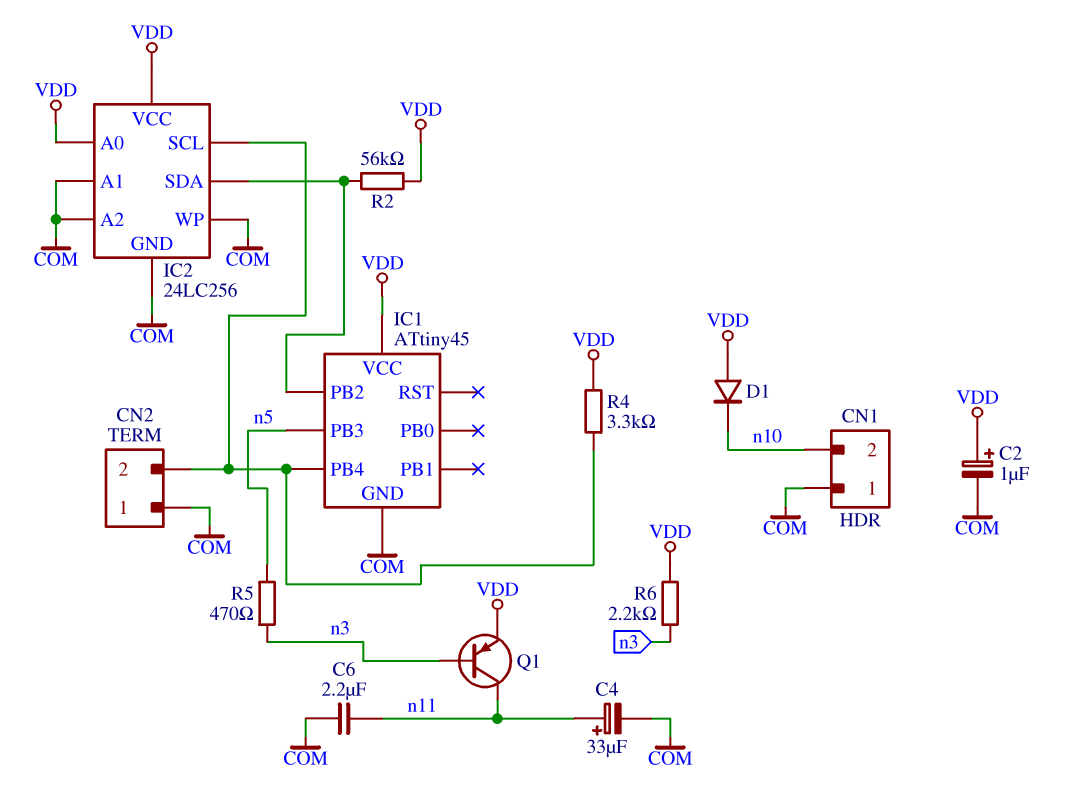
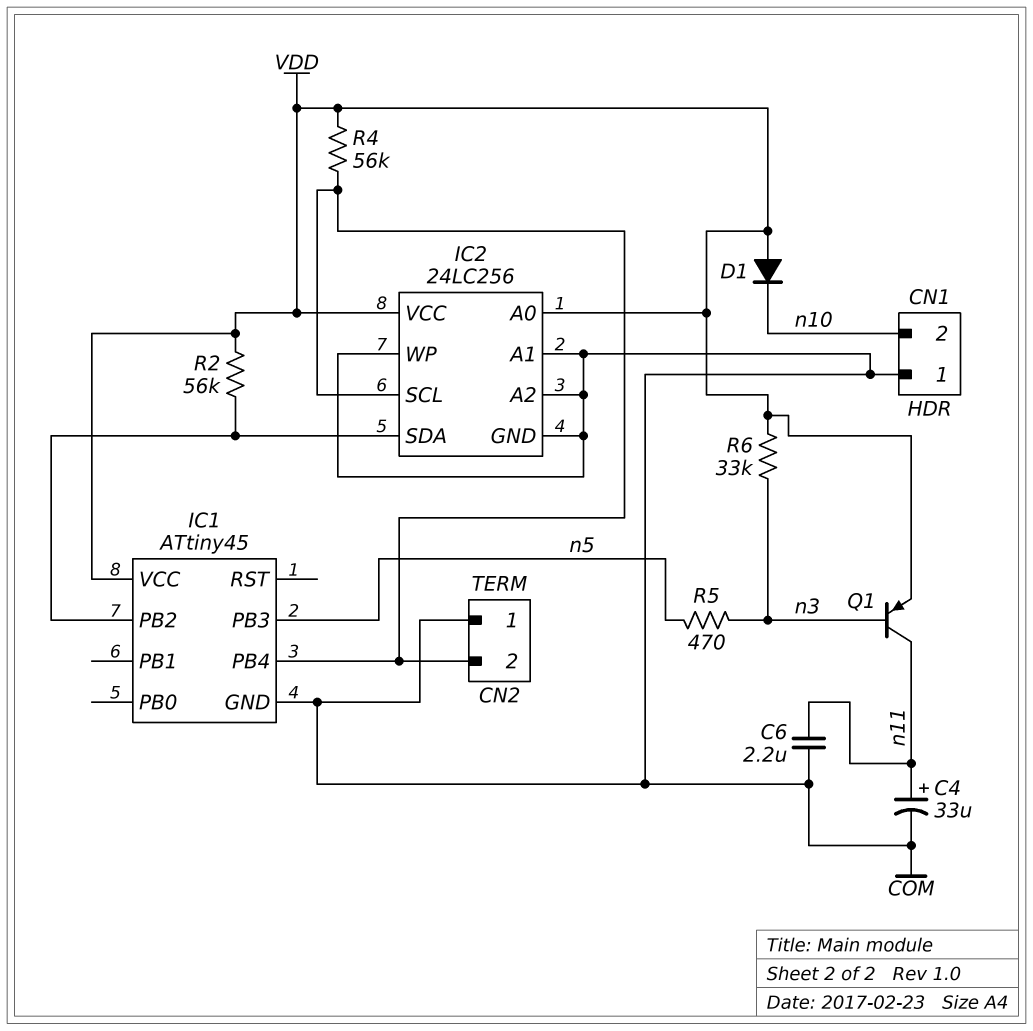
C2: 1uF (plus VDD, minus COM) -> none
R4: 3.3k (CN2/2, VDD) -> 56k (CN2/2, VDD)
R6: 2.2k (VDD, n3) -> 33k (VDD, n3)

